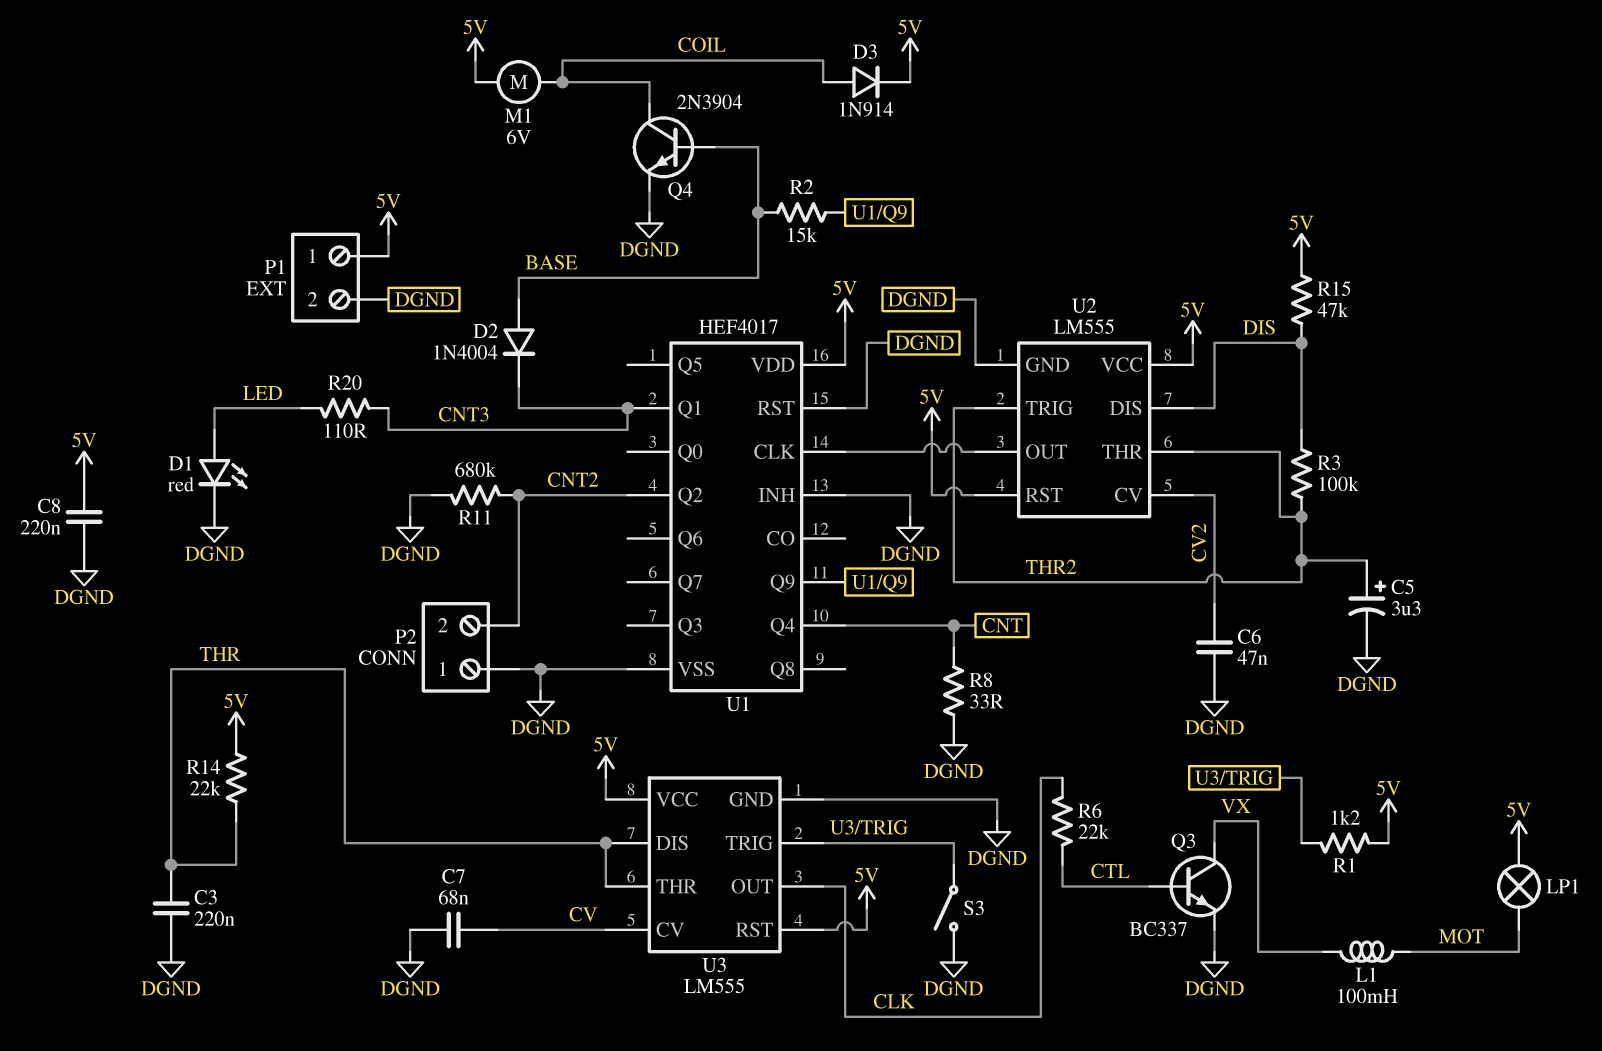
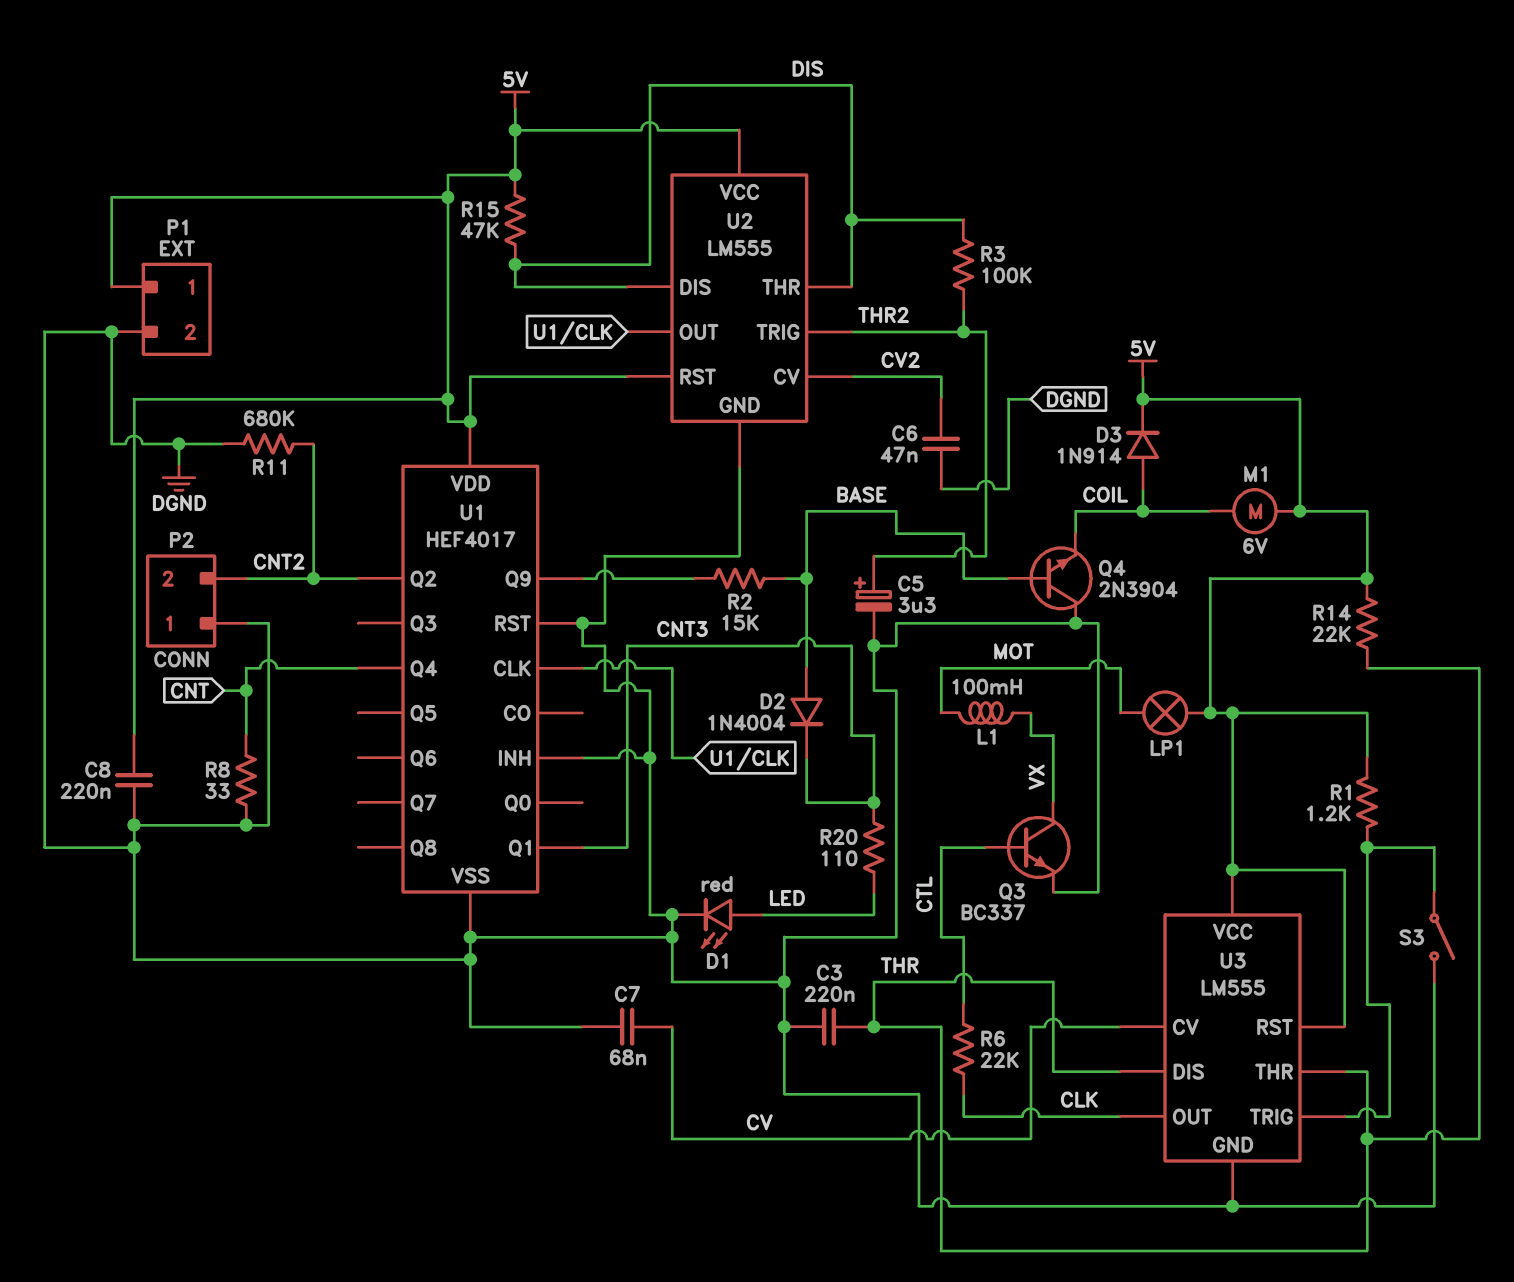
Q4: NPN 2N3904 (B BASE, C COIL, E DGND) -> NPN 2N3904 (B BASE, C DGND, E COIL)
U2 pin THR: THR2 -> DIS

